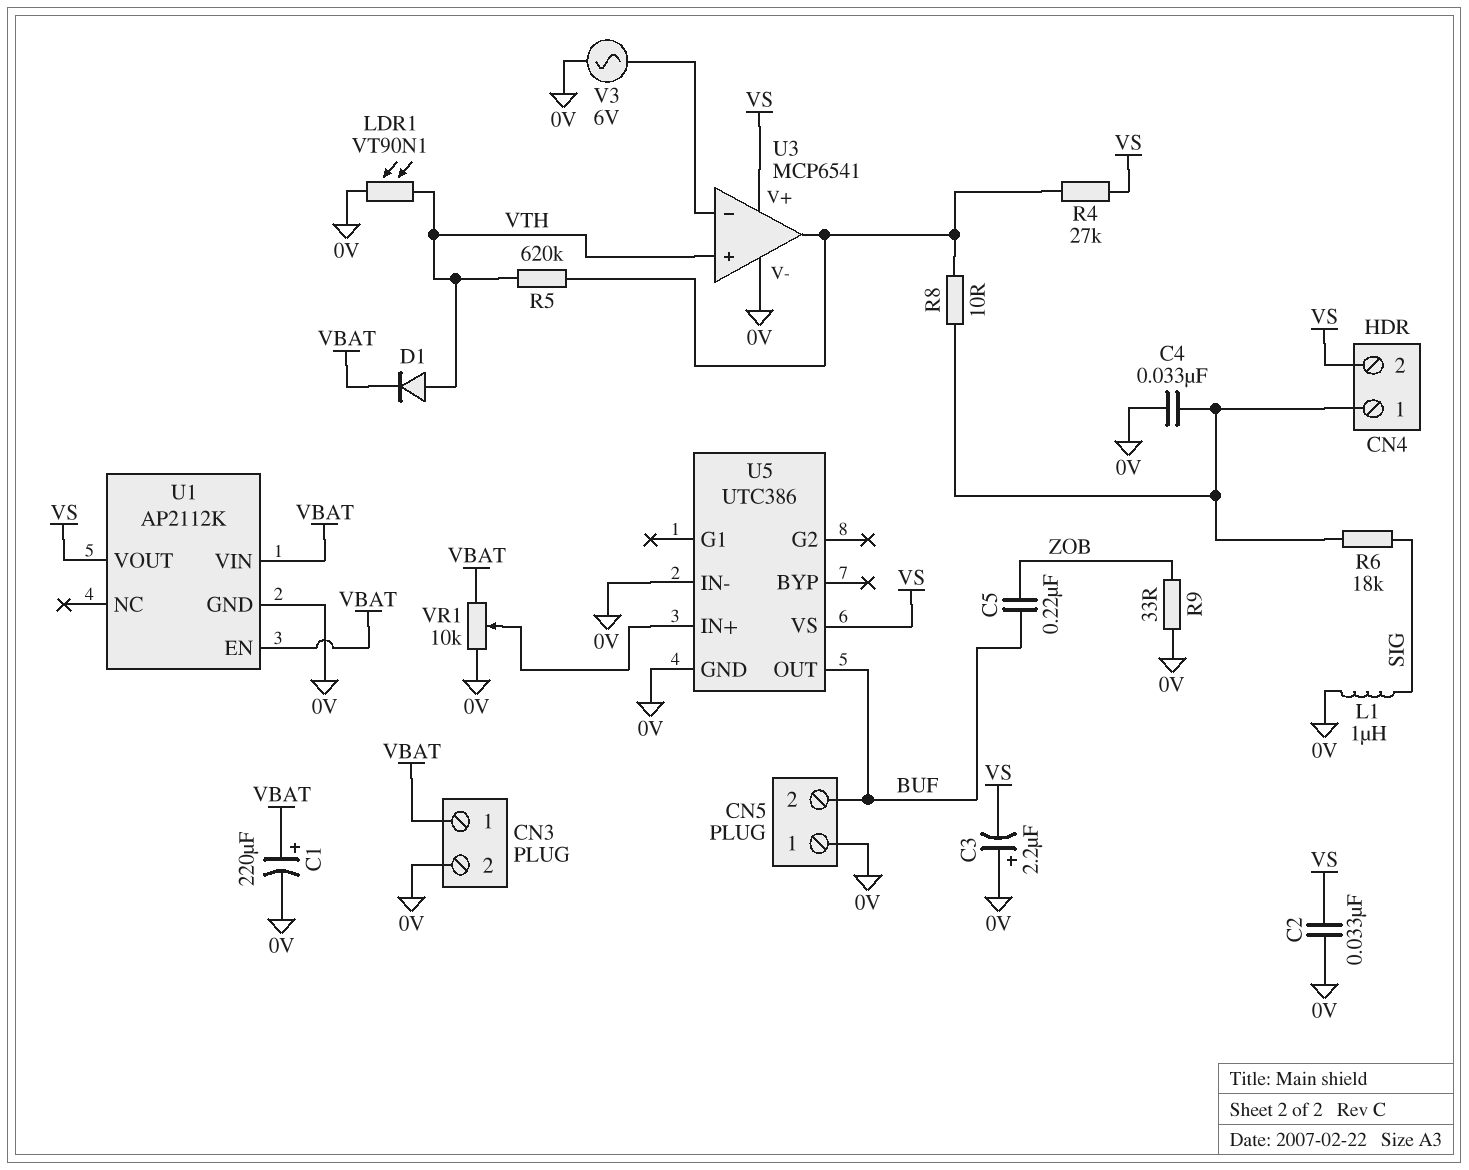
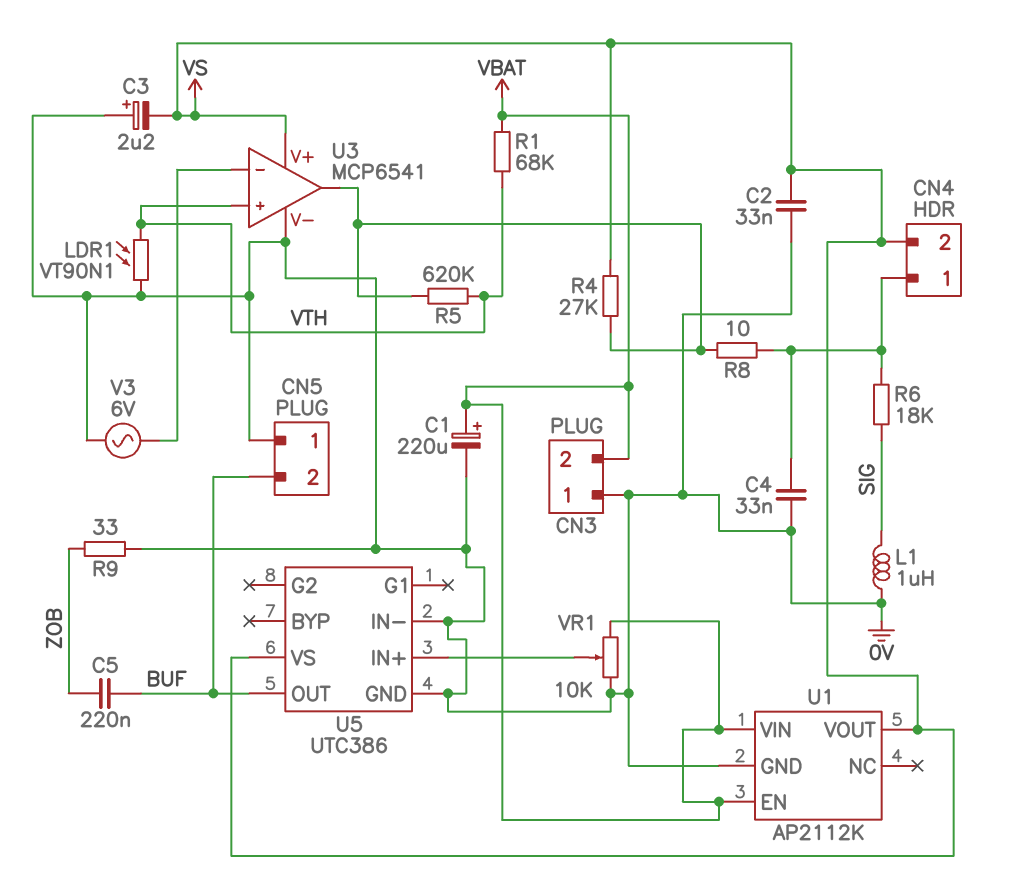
CN3 pin 1: VBAT -> 0V
CN3 pin 2: 0V -> VBAT
D1: diode (A VTH, K VBAT) -> none
R1: none -> 68k (VBAT, VTH)

